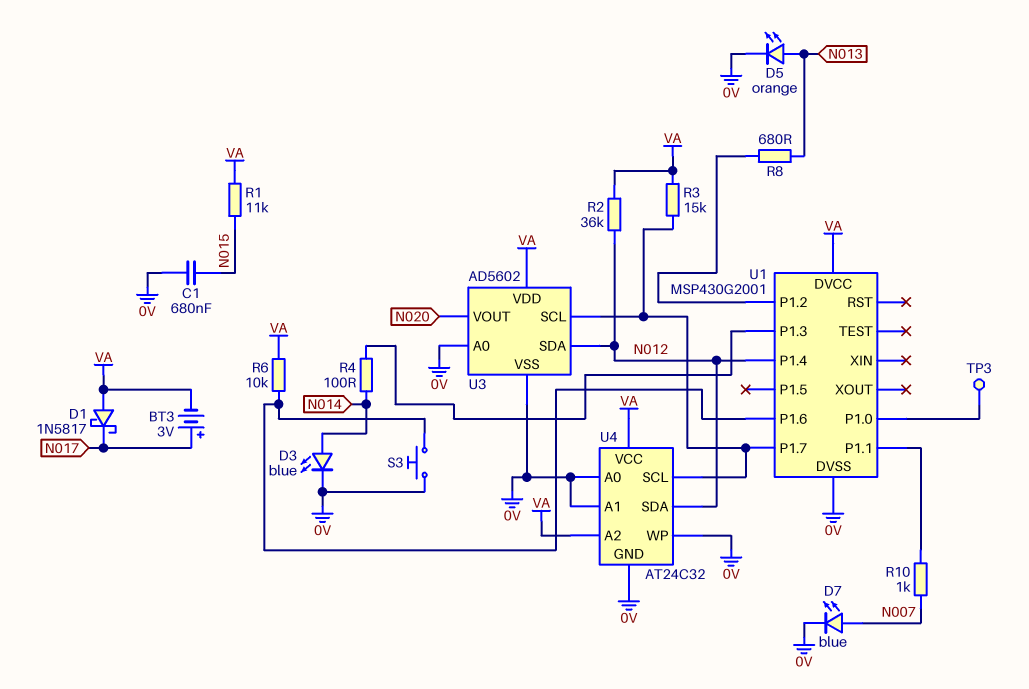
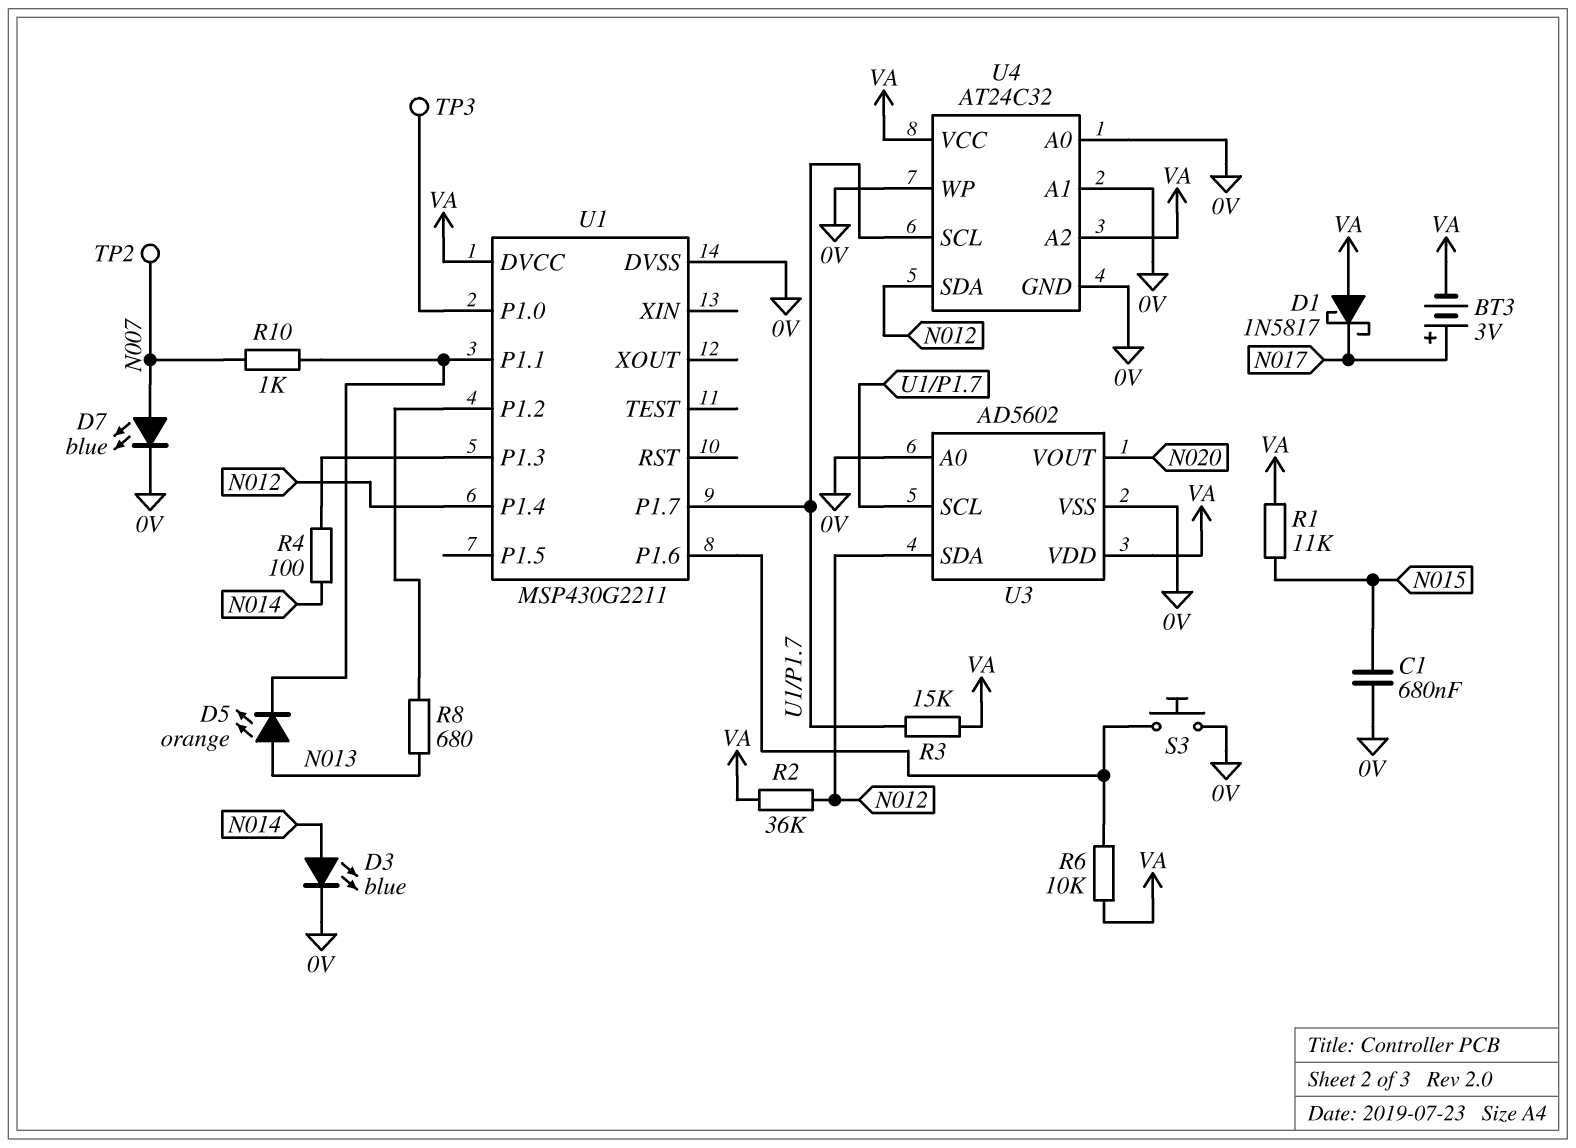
D5: LED orange (A N013, K 0V) -> LED orange (A N013, K U1/P1.1)
TP2: none -> test point (N007)
U1: MSP430G2001 -> MSP430G2211

